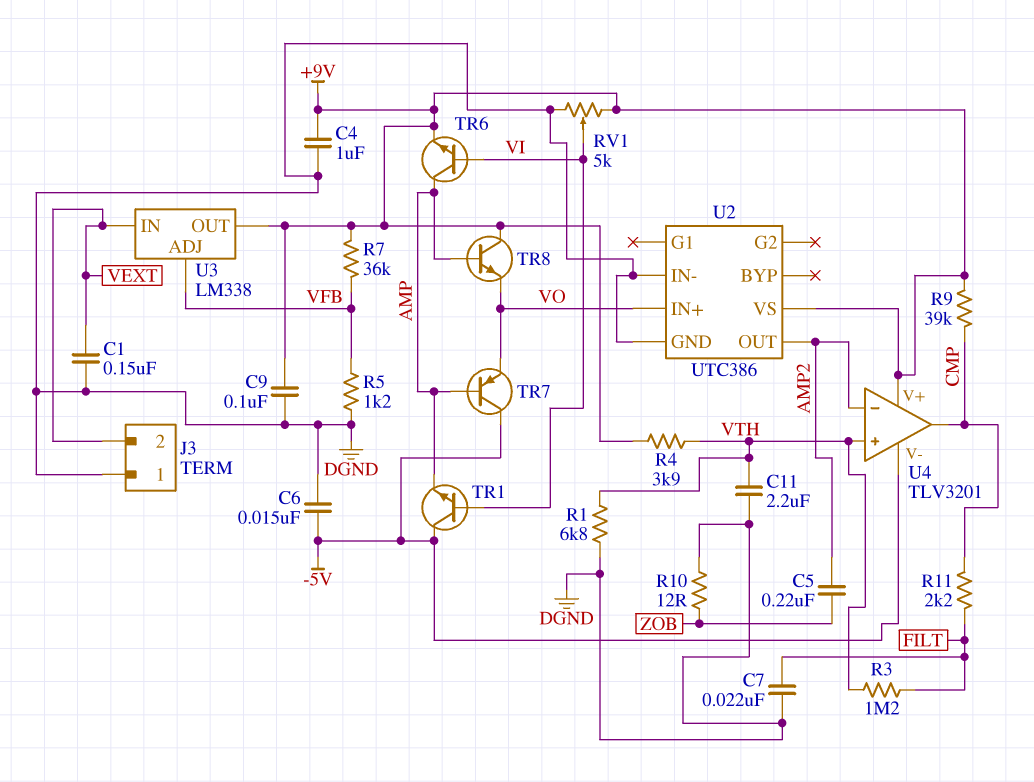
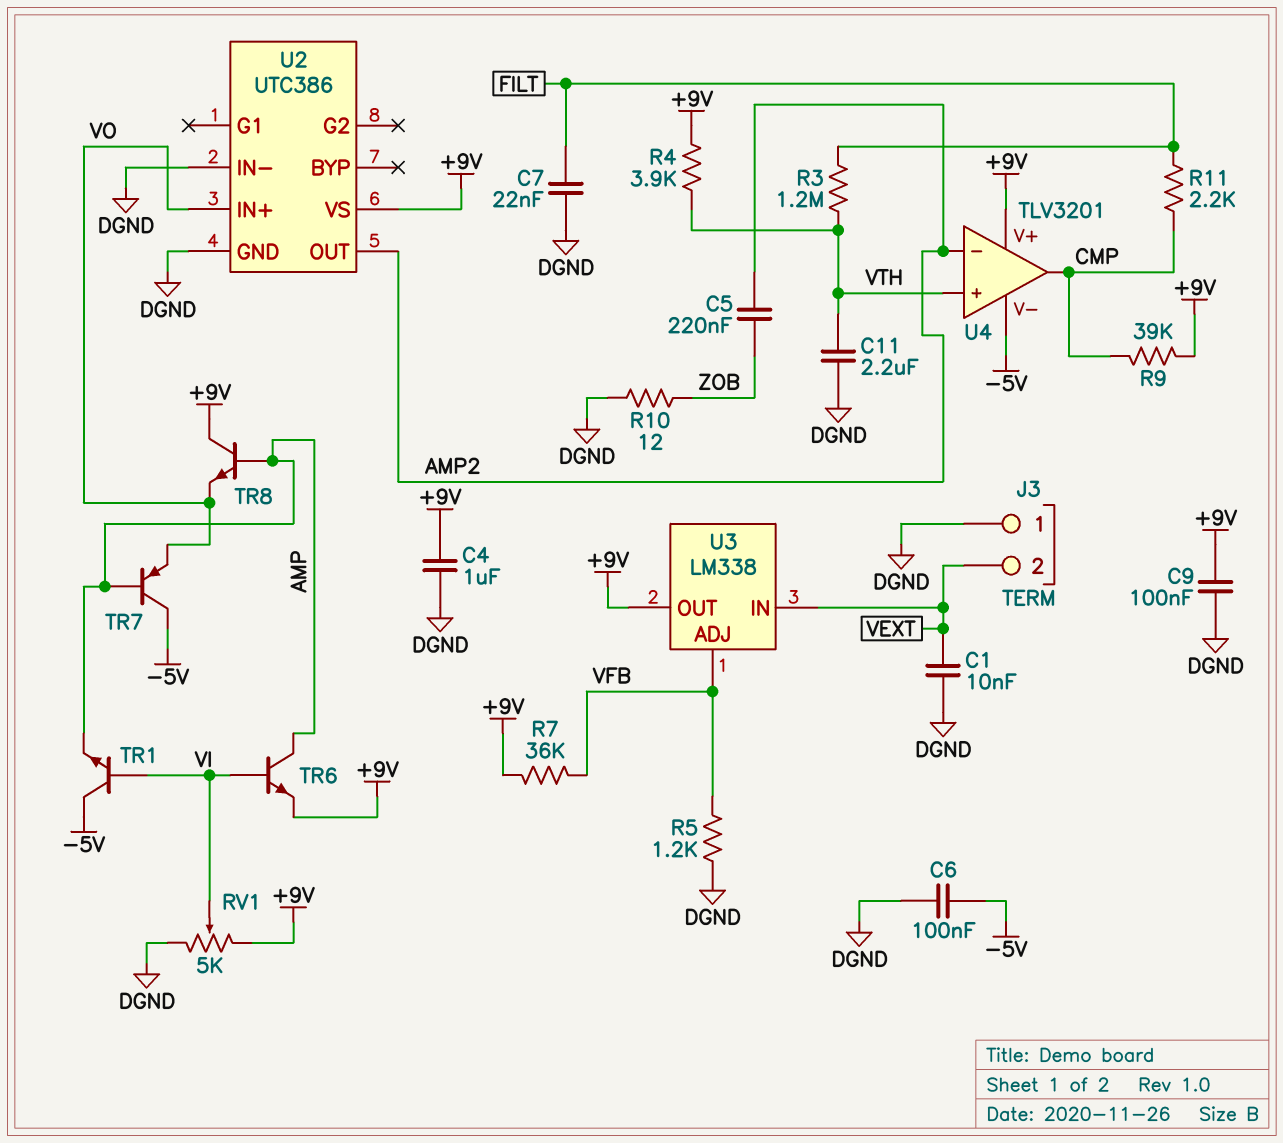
C1: 150nF (DGND, VEXT) -> 10nF (DGND, VEXT)
C6: 15nF (-5V, DGND) -> 100nF (-5V, DGND)
R1: 6.8k (DGND, VTH) -> none

